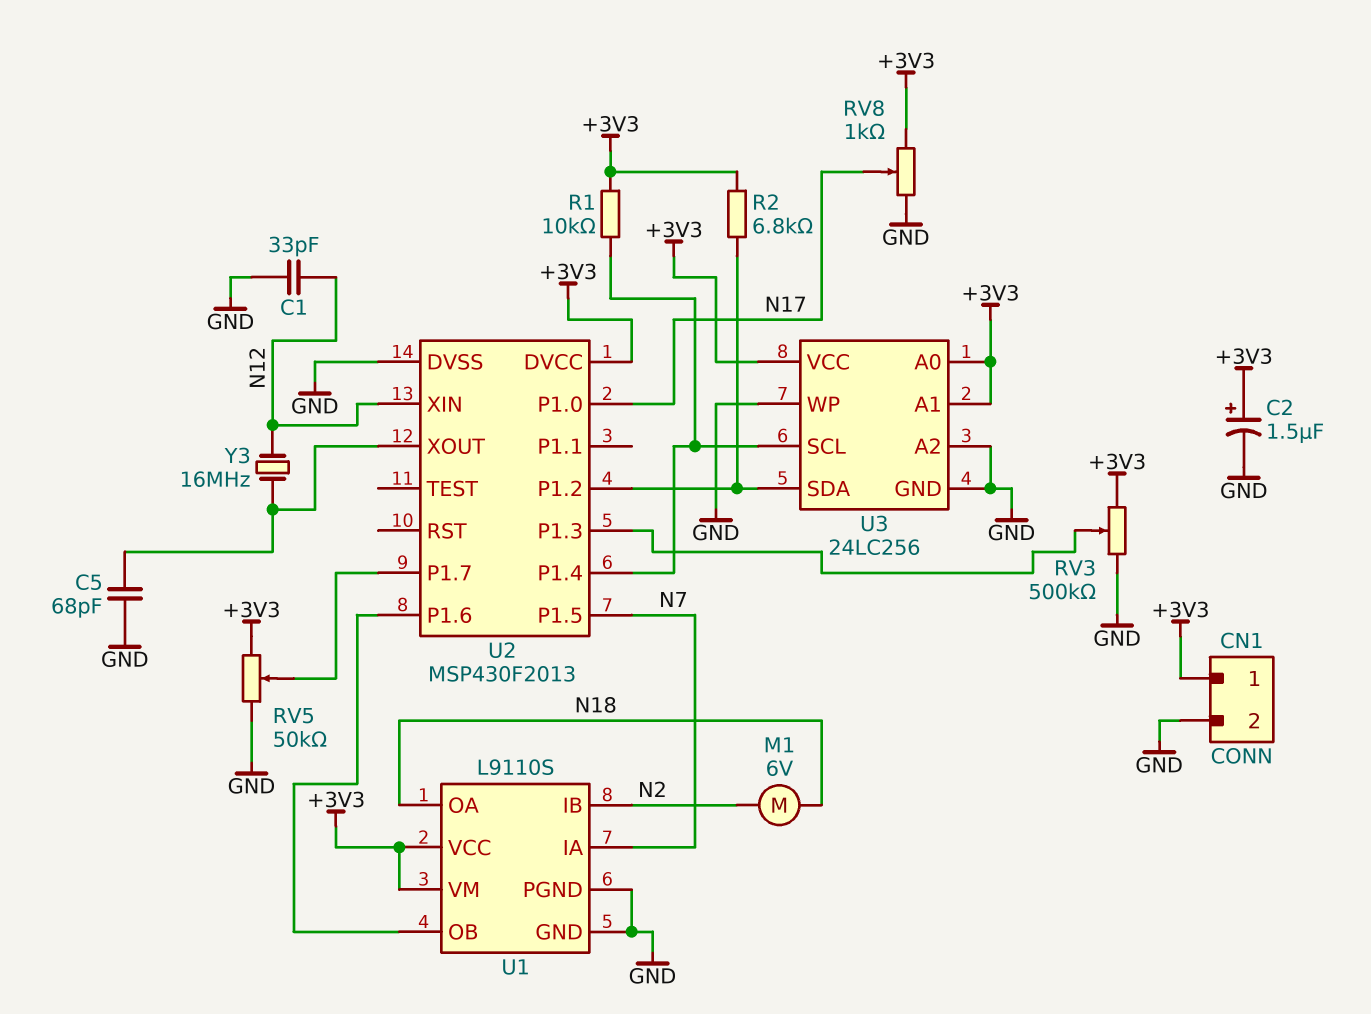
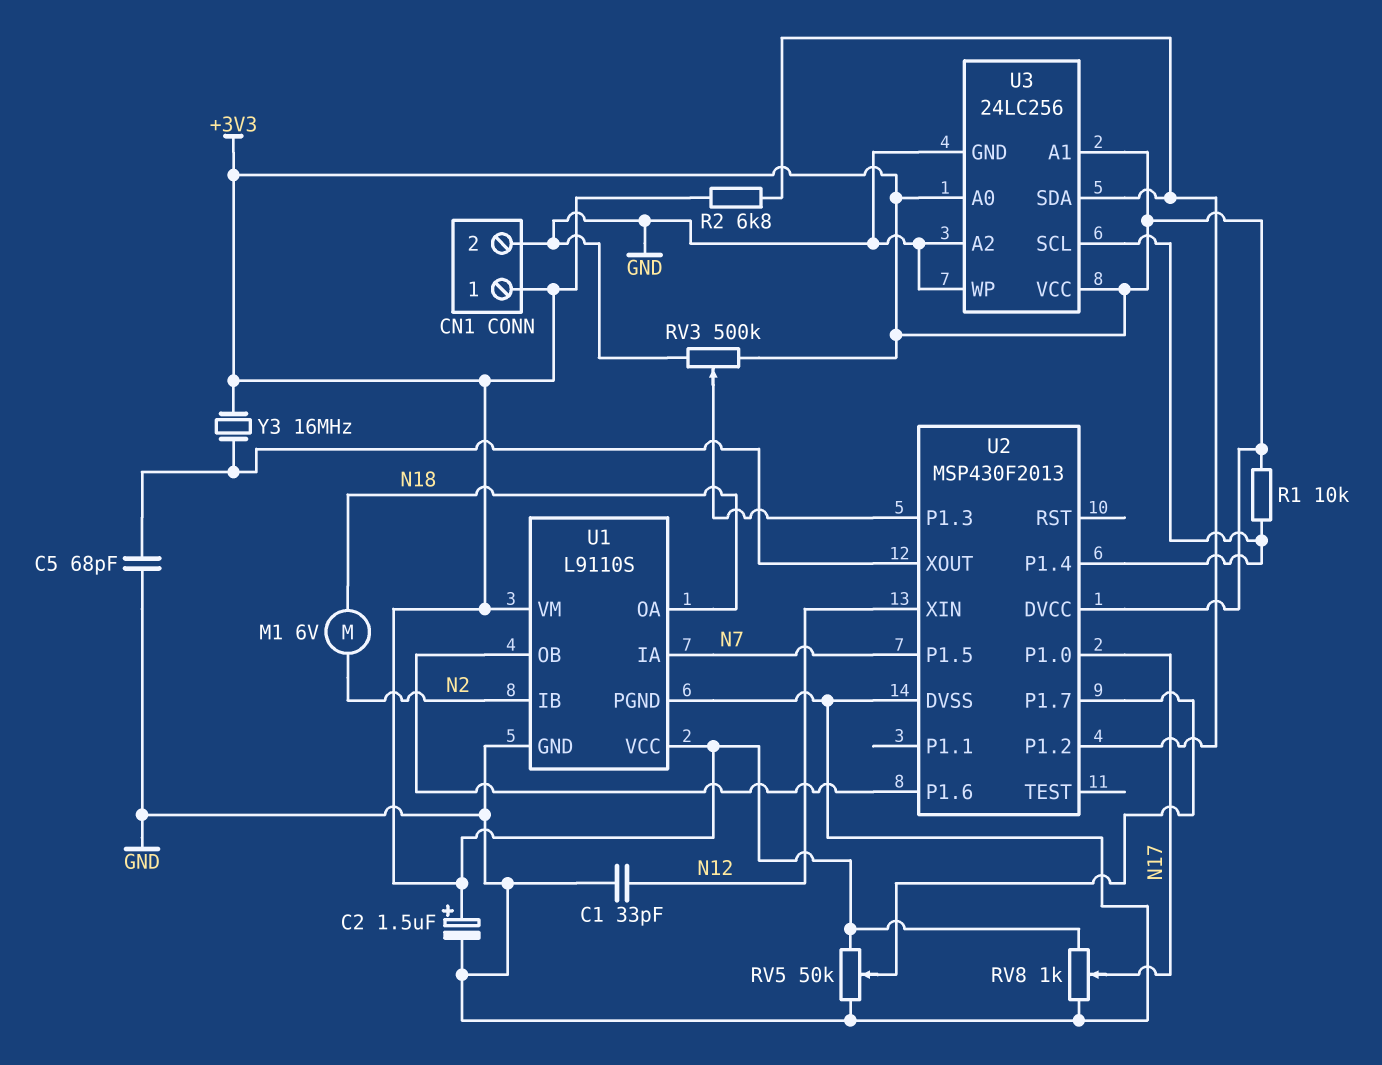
Y3: 16MHz (N12, U2/XOUT) -> 16MHz (+3V3, U2/XOUT)

